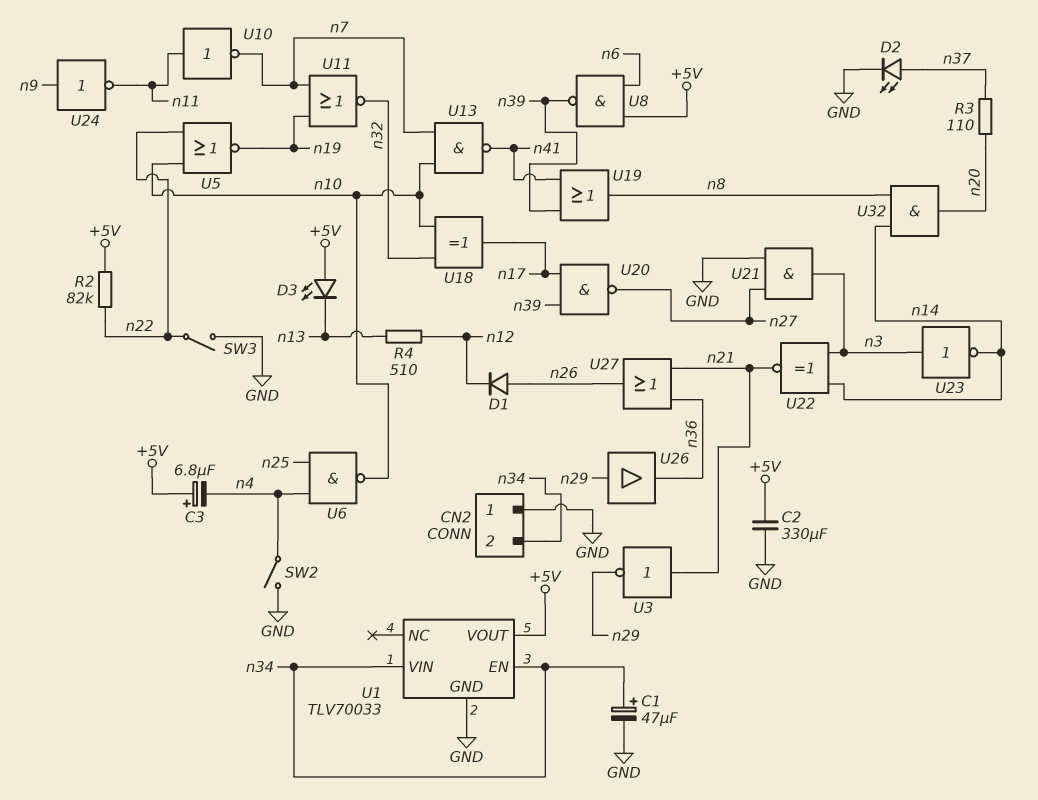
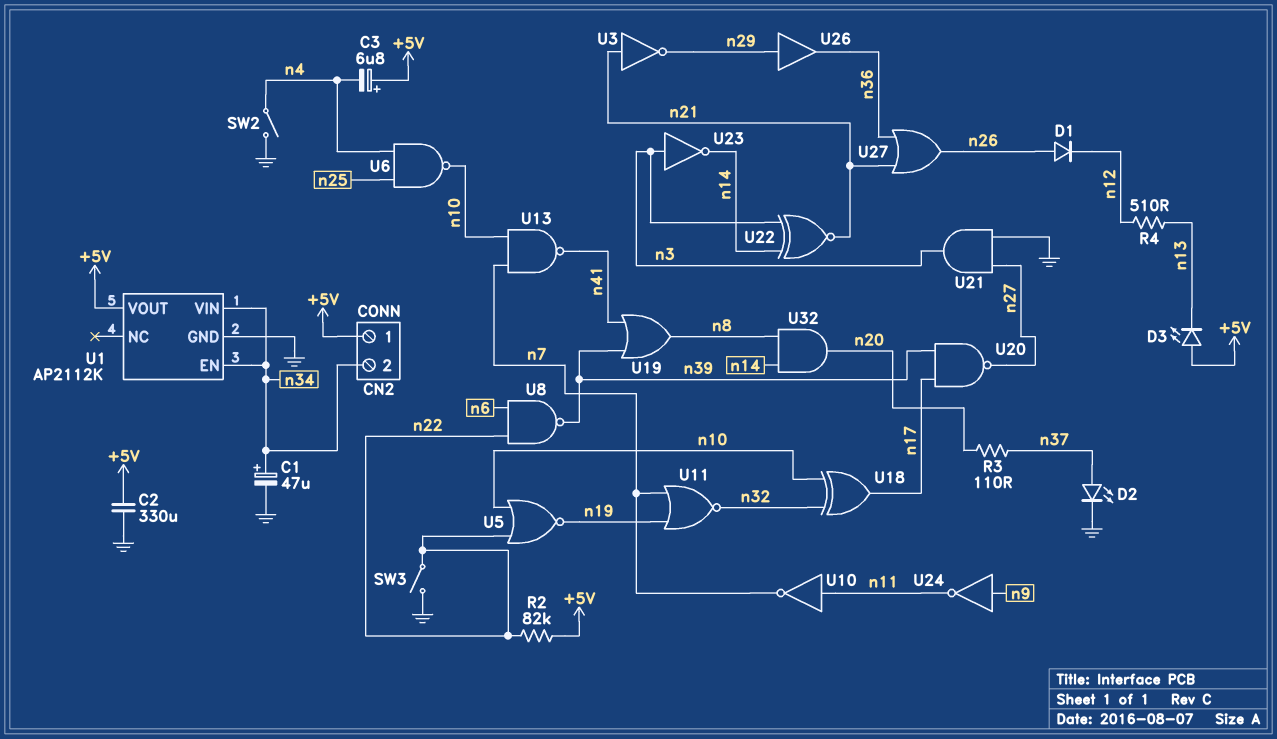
CN2 pin 1: GND -> +5V
U1: TLV70033 -> AP2112K
U8: NAND (in +5V, in n6, out n39) -> NAND (in n6, in n22, out n39)

